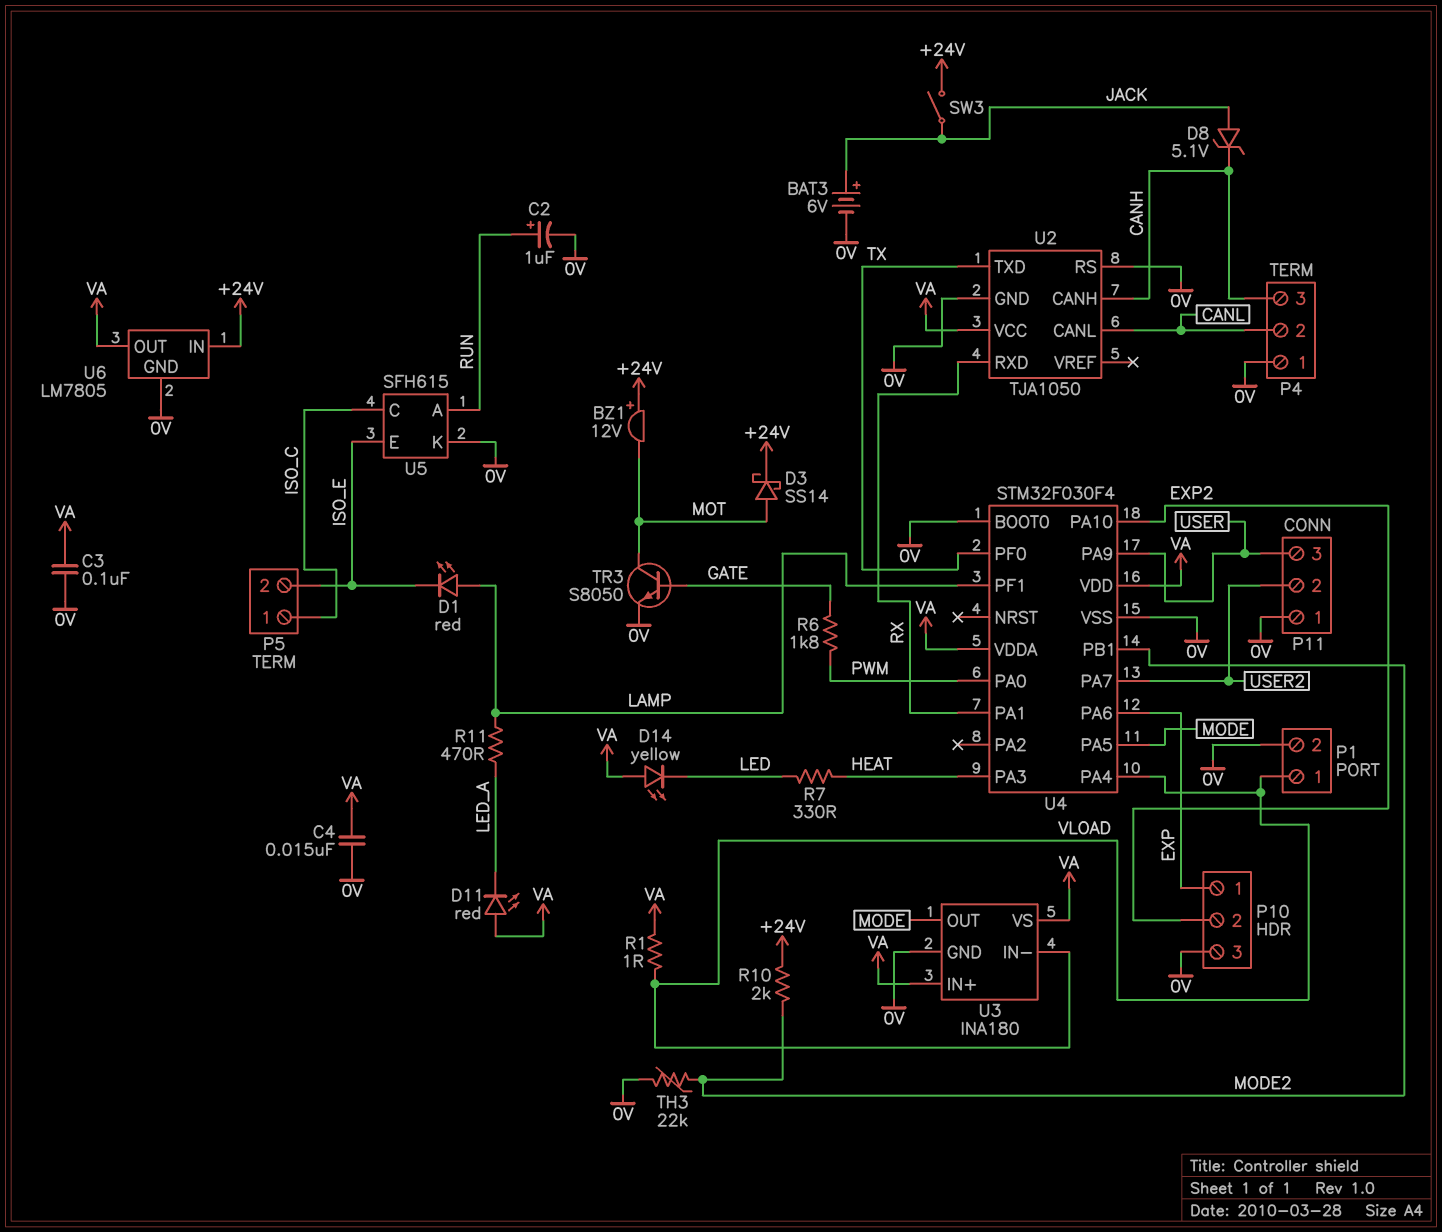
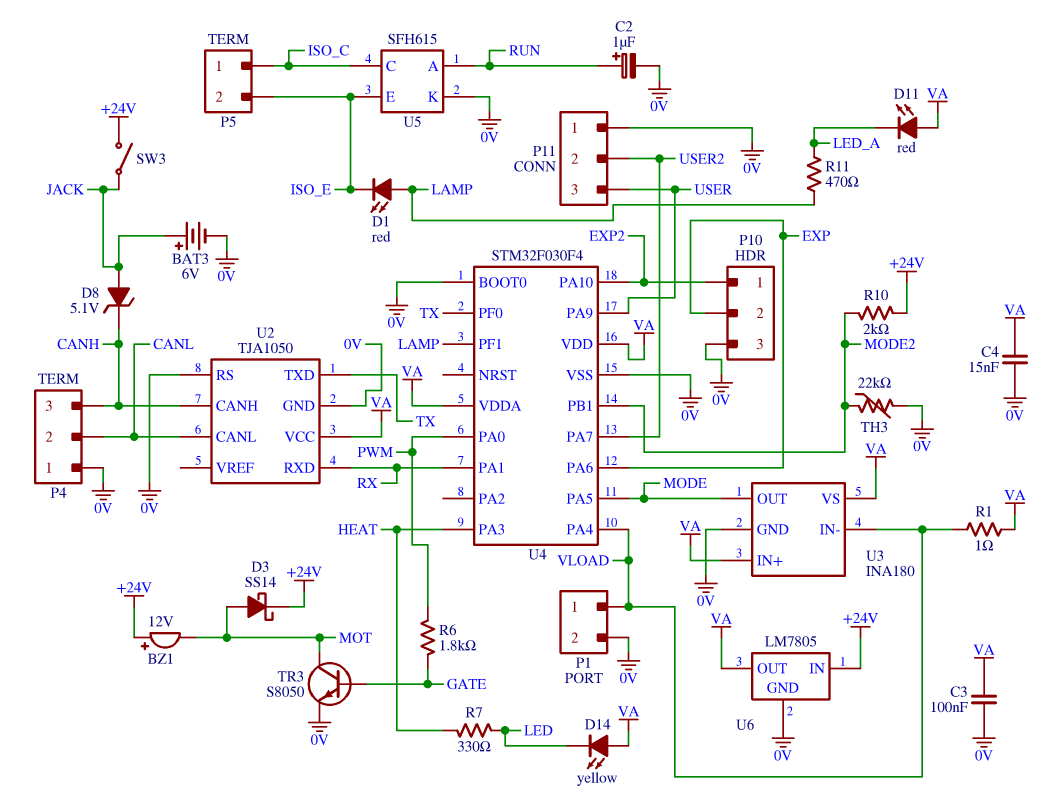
P10 pin 1: EXP -> EXP2
P10 pin 2: EXP2 -> EXP

